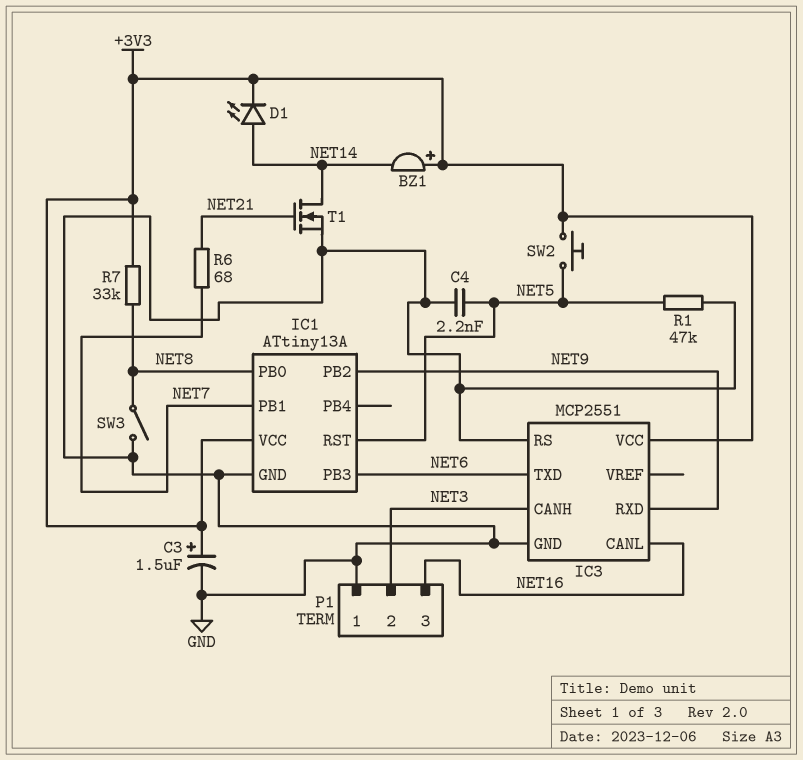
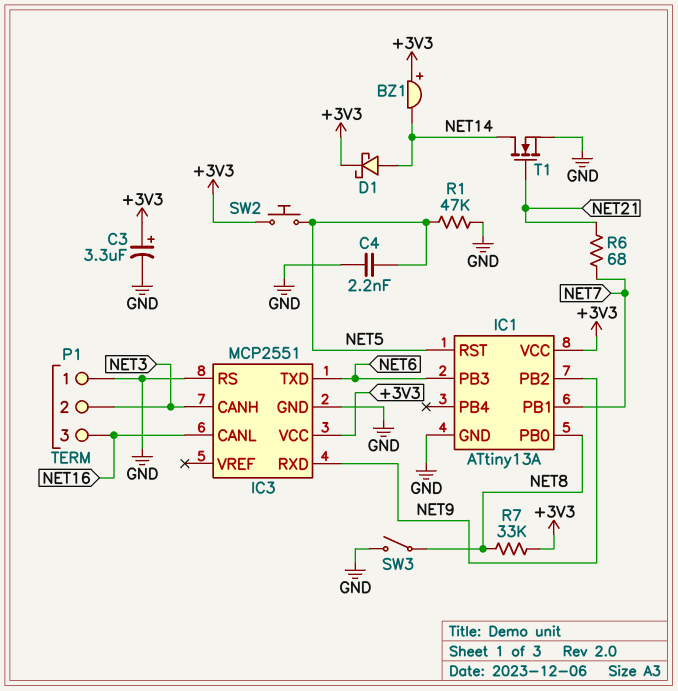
C3: 1.5uF (plus +3V3, minus GND) -> 3.3uF (plus +3V3, minus GND)
D1: LED (A NET14, K +3V3) -> schottky (A NET14, K +3V3)

